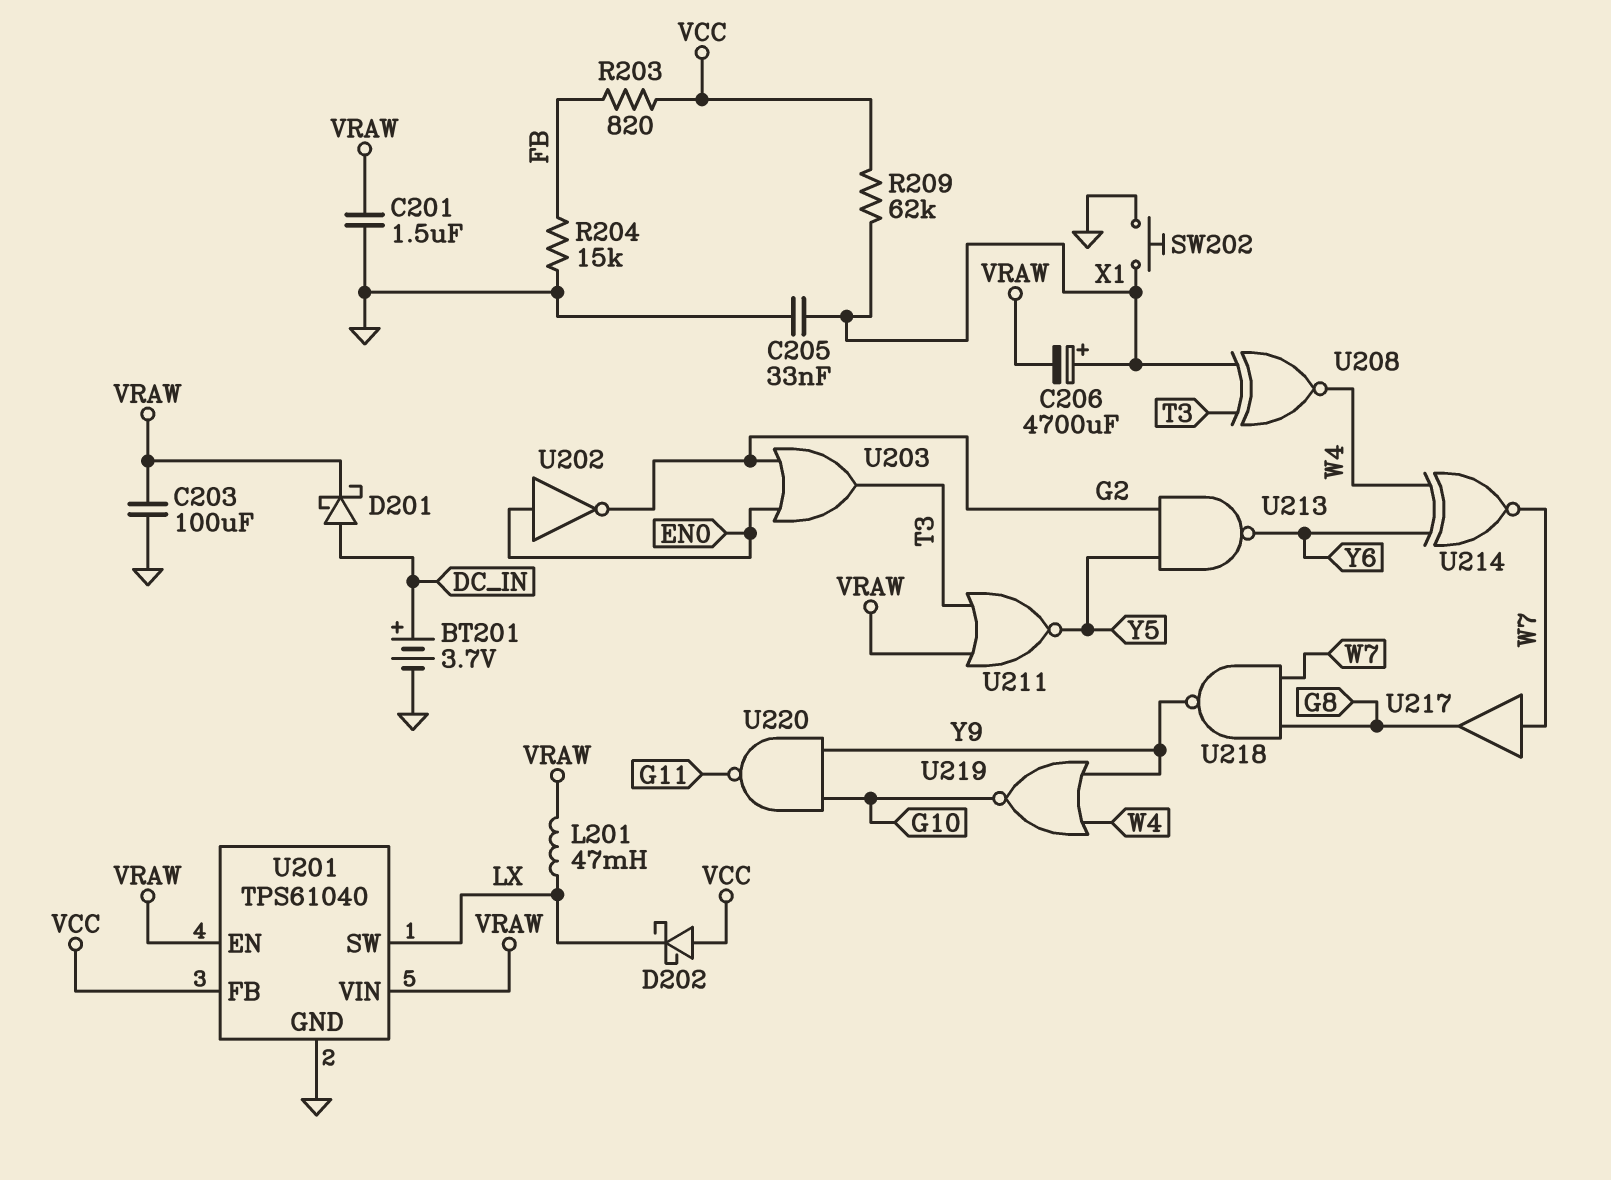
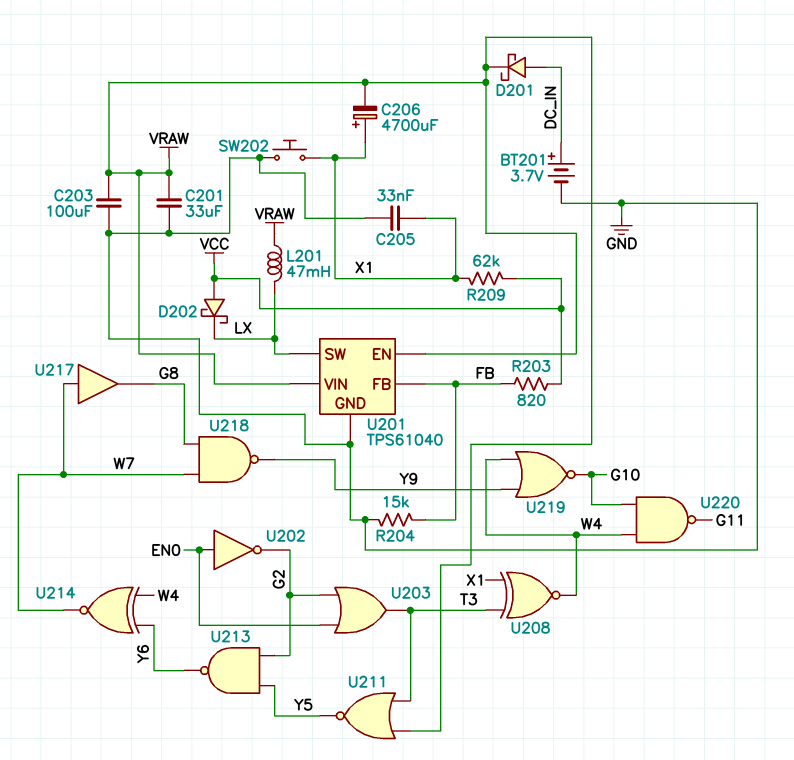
C201: 1.5uF (GND, VRAW) -> 33uF (GND, VRAW)
U201 pin FB: VCC -> FB
U220: NAND (in G10, in Y9, out G11) -> NAND (in G10, in W4, out G11)

